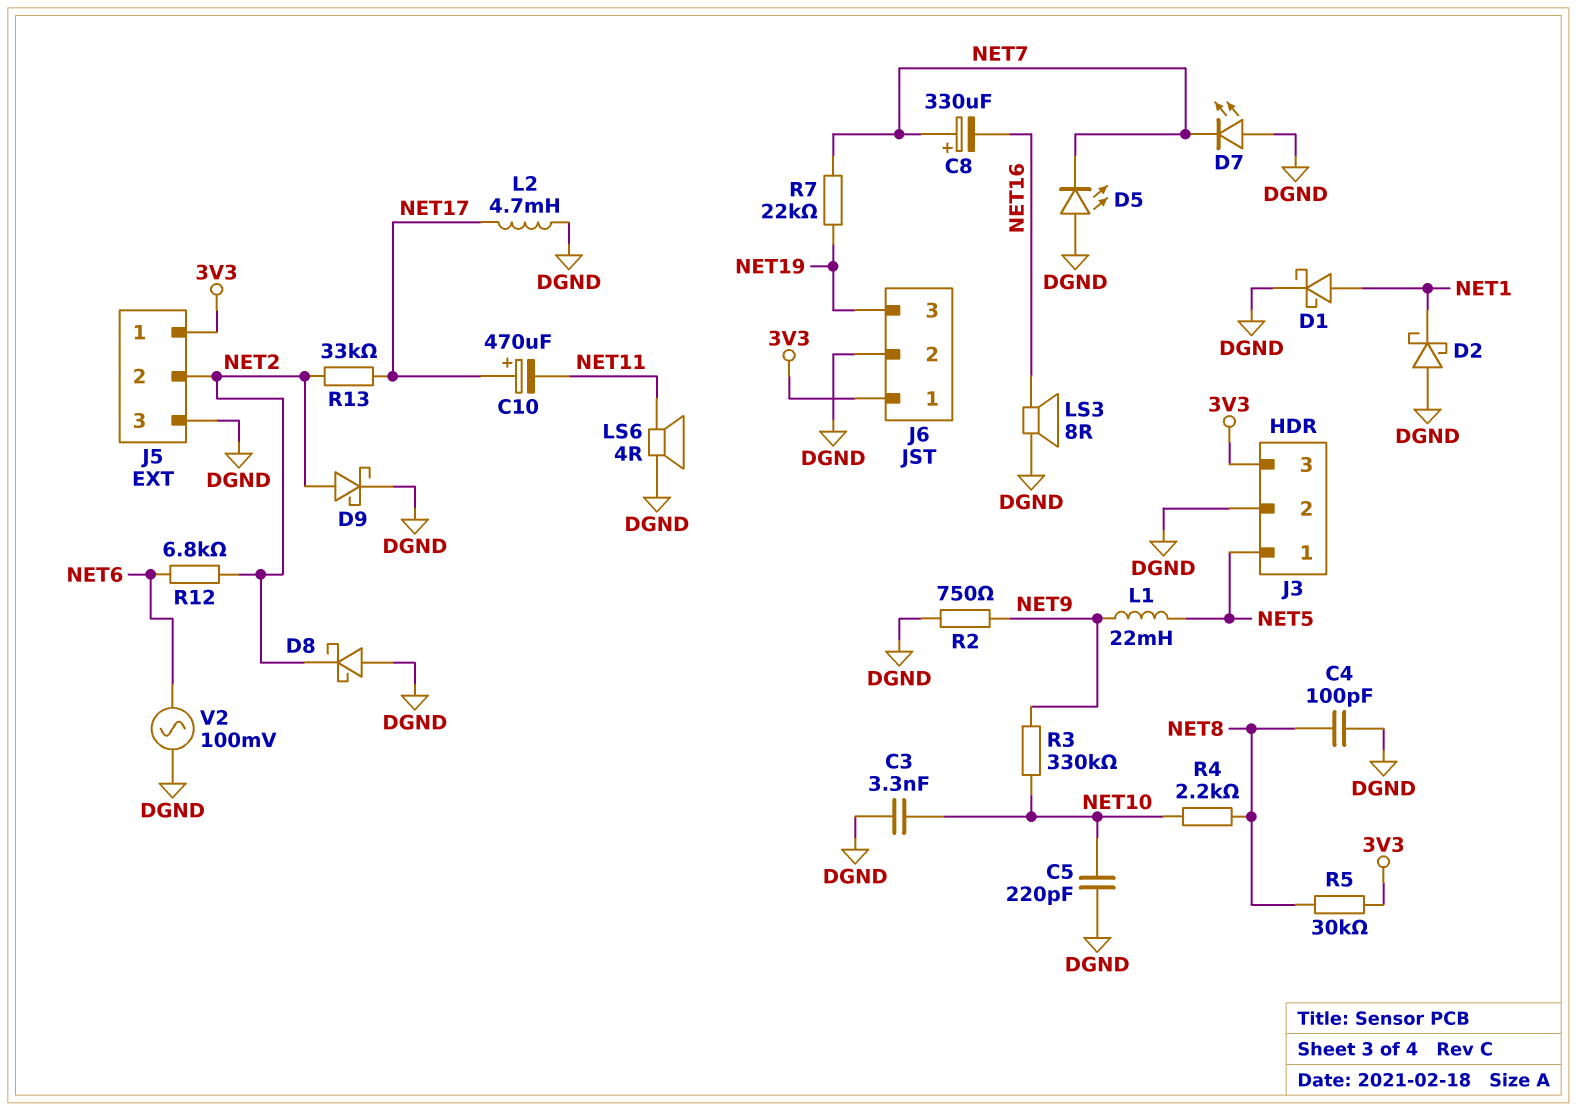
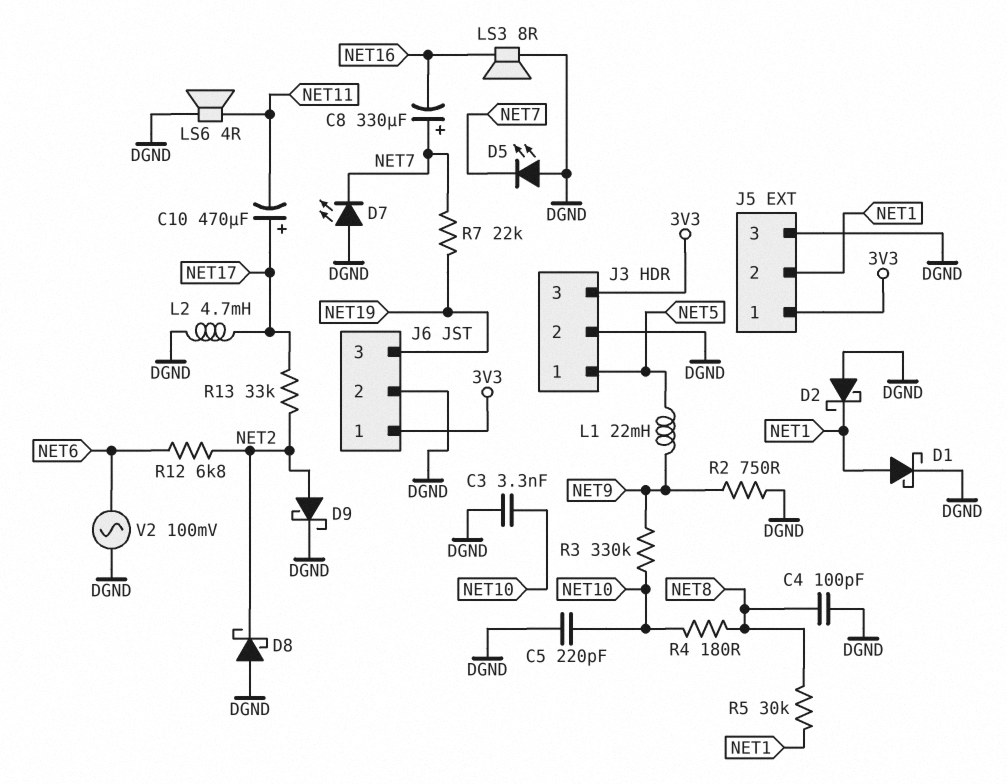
J5 pin 2: NET2 -> NET1
R4: 2.2k (NET8, NET10) -> 180 (NET8, NET10)
R5: 30k (3V3, NET8) -> 30k (NET1, NET8)

